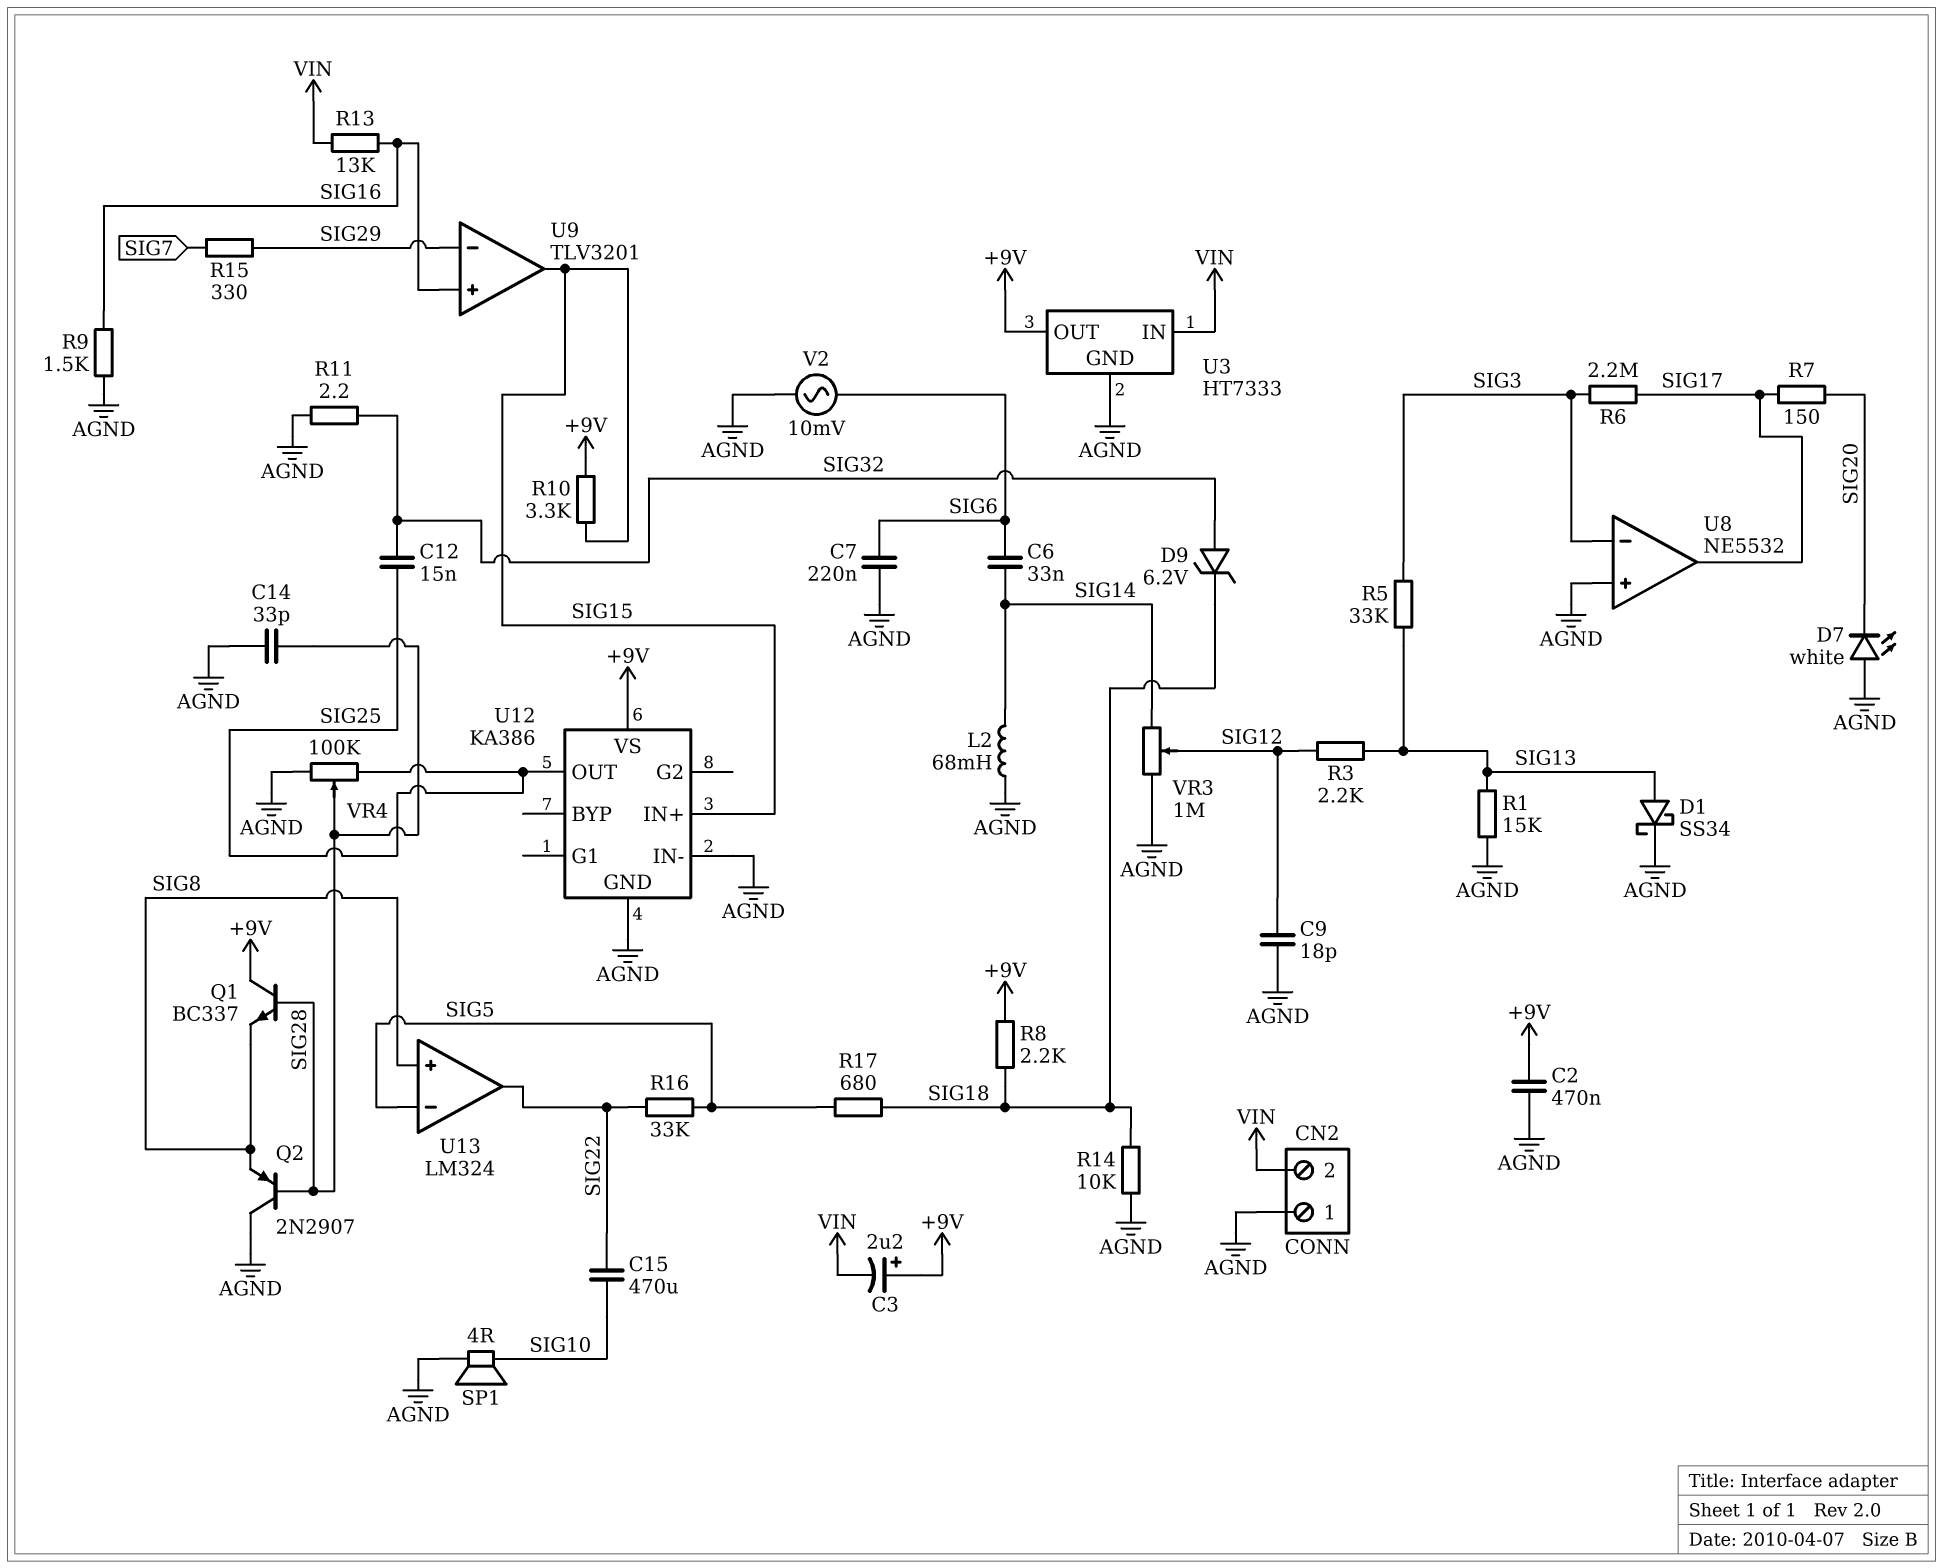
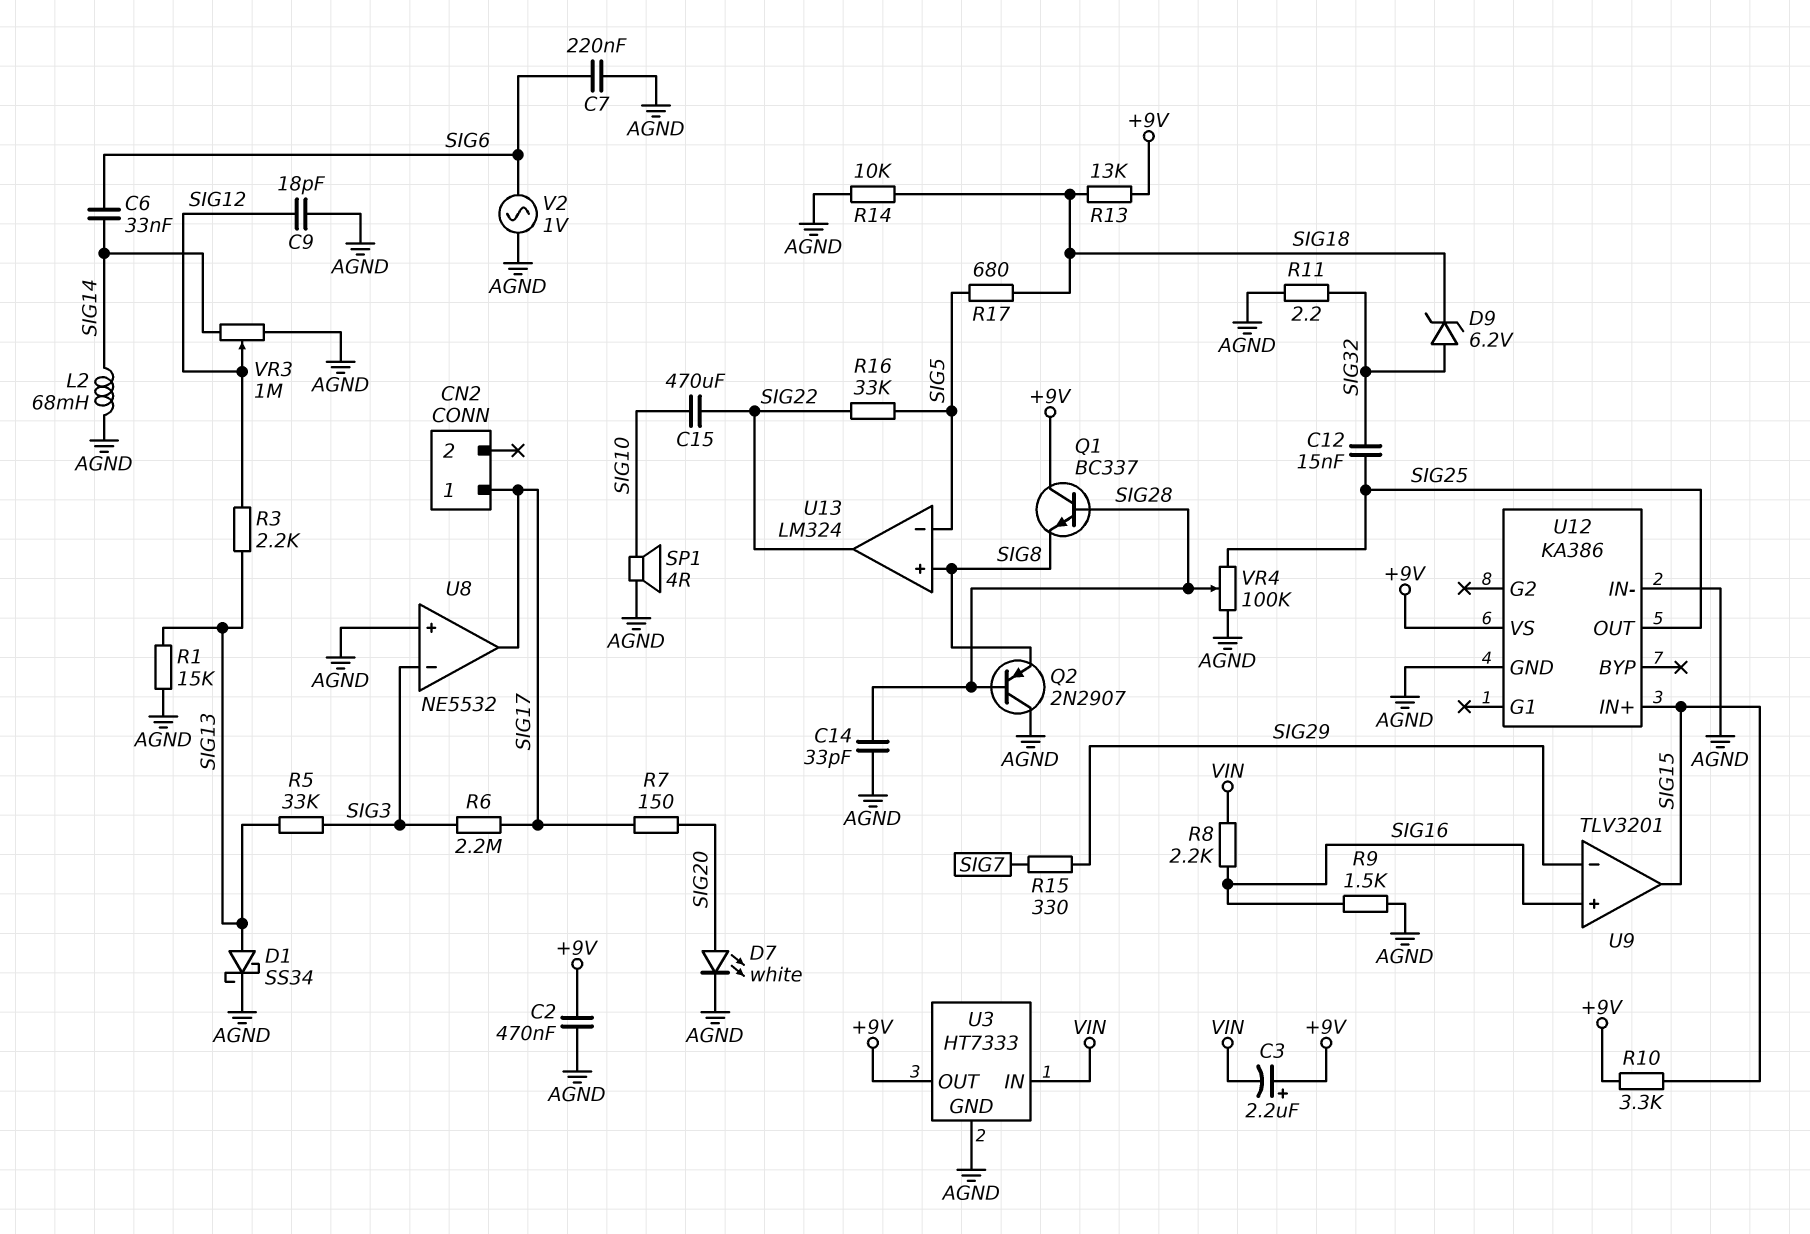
CN2 pin 1: AGND -> SIG17
CN2 pin 2: VIN -> none
D7: LED white (A AGND, K SIG20) -> LED white (A SIG20, K AGND)
R8: 2.2k (+9V, SIG18) -> 2.2k (SIG16, VIN)
R13: 13k (SIG16, VIN) -> 13k (+9V, SIG18)
V2: AC 10mV (AGND, SIG6) -> AC 1V (AGND, SIG6)

